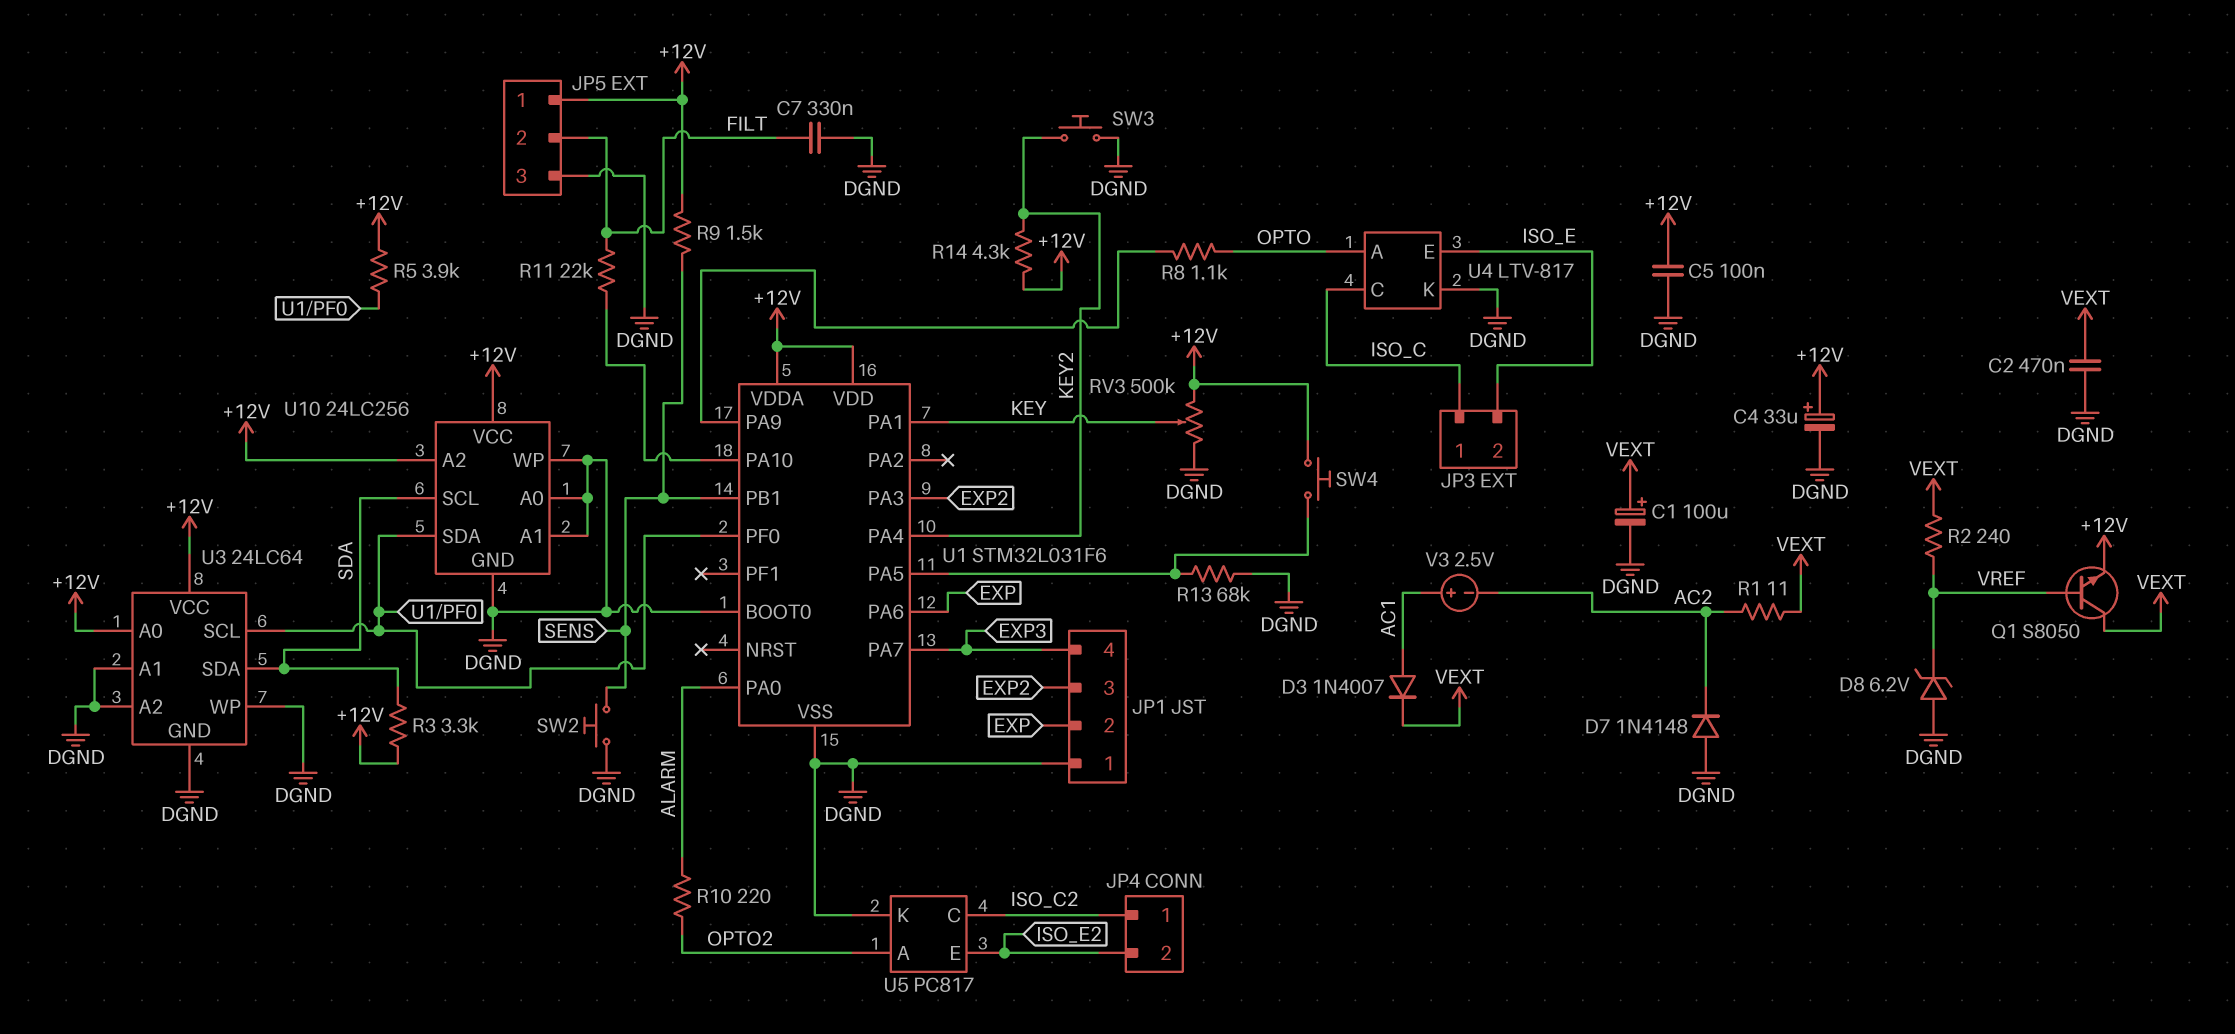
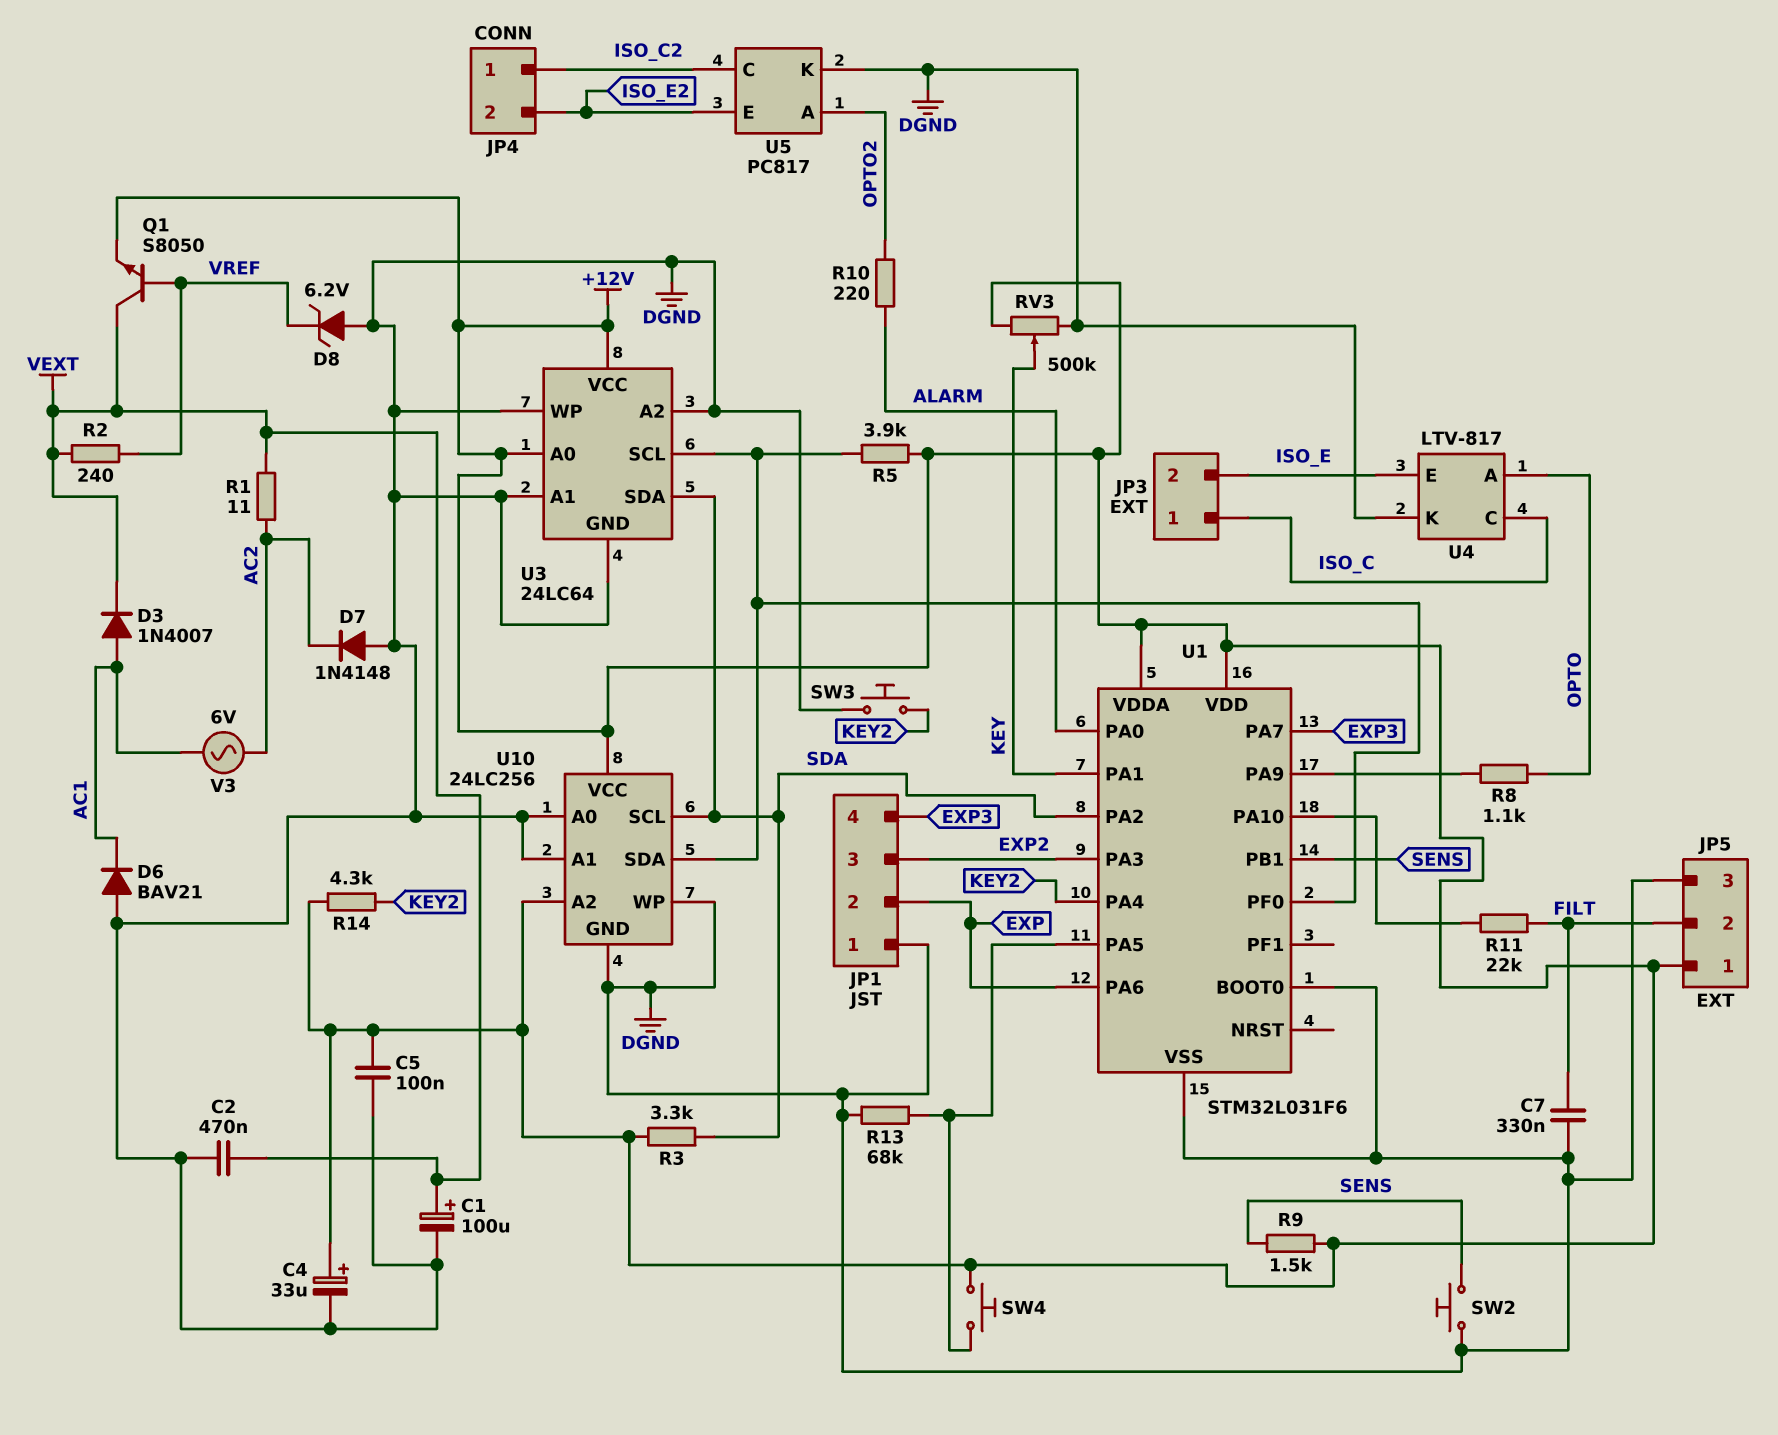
D6: none -> diode BAV21 (A DGND, K AC1)
U1 pin PA2: none -> SDA
V3: 2.5V (plus AC1, minus AC2) -> AC 6V (AC1, AC2)

